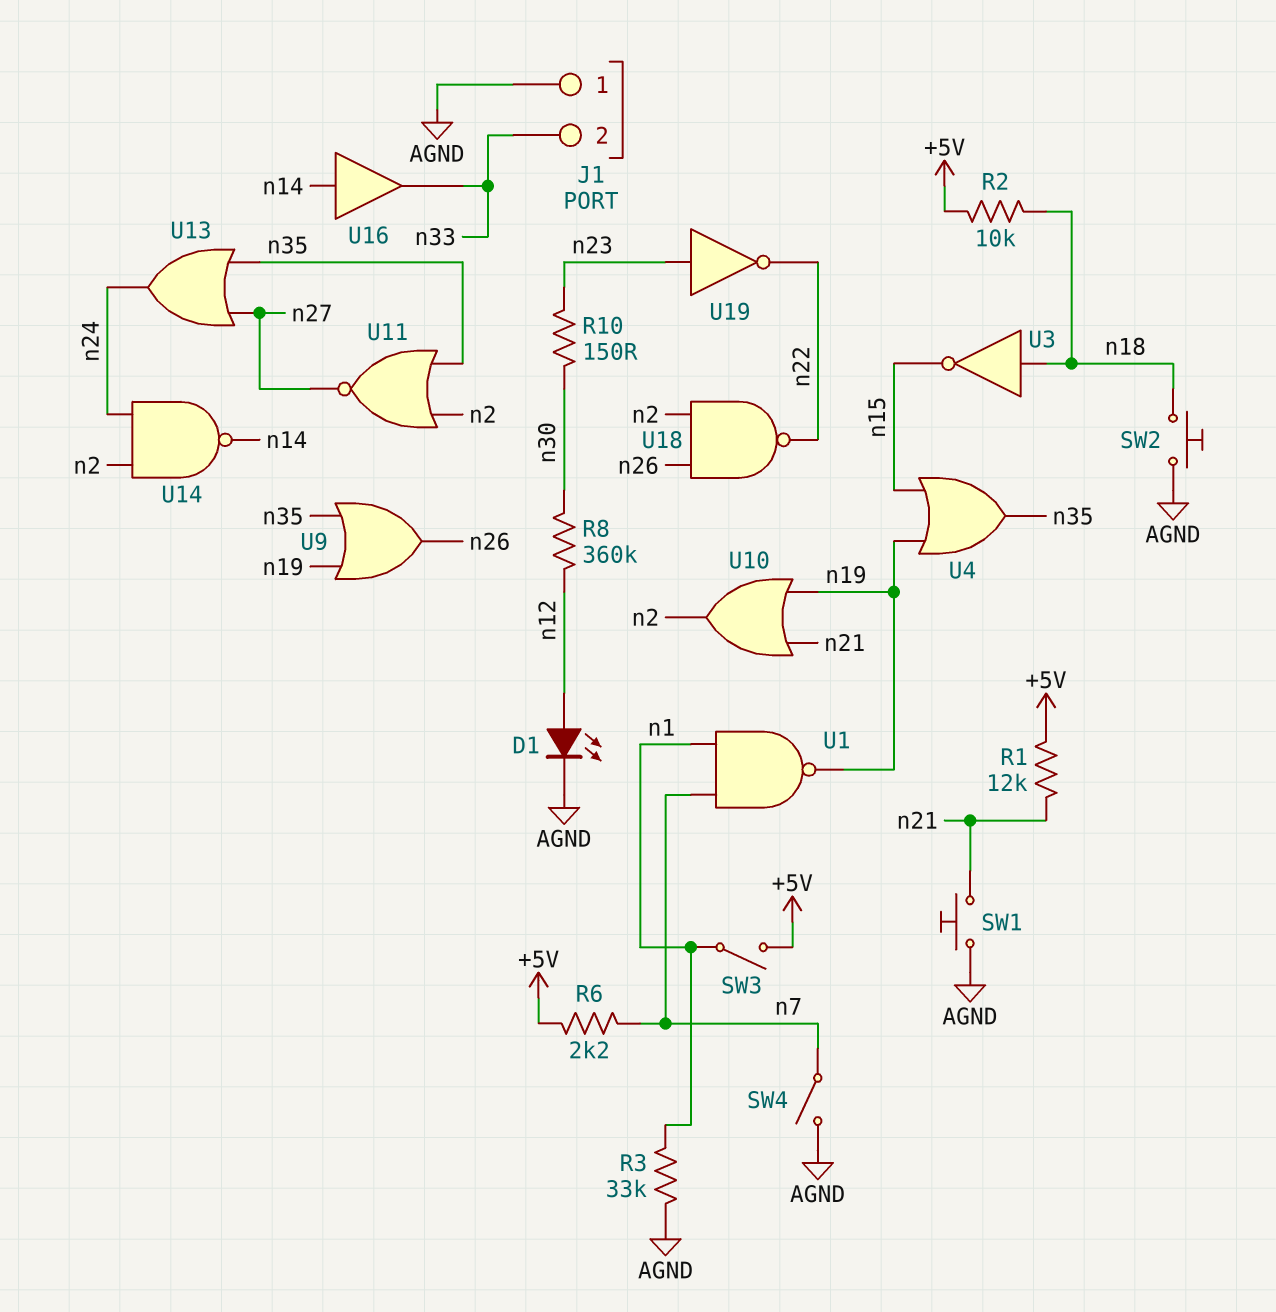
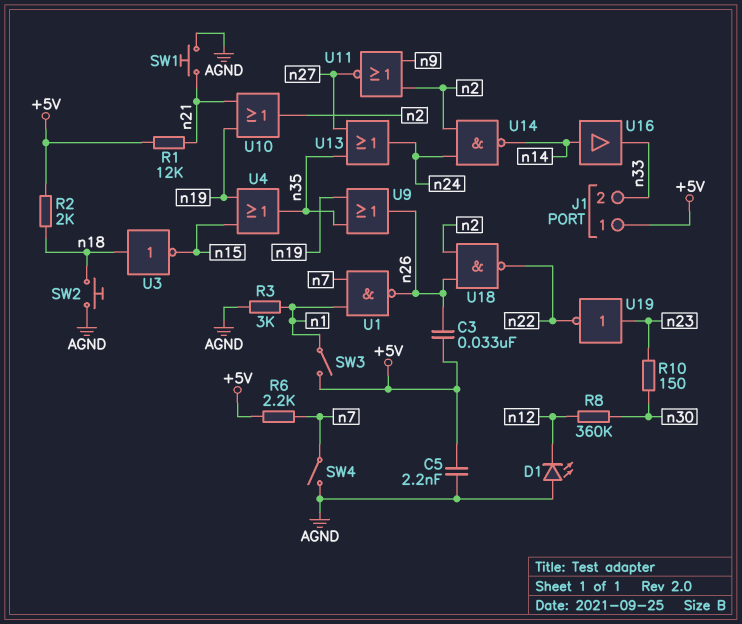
C3: none -> 33nF (+5V, n26)
C5: none -> 2.2nF (+5V, AGND)
D1: LED (A n12, K AGND) -> LED (A AGND, K n12)
J1 pin 1: AGND -> +5V
R2: 10k (+5V, n18) -> 2k (+5V, n18)
R3: 33k (AGND, n1) -> 3k (AGND, n1)
U1: NAND (in n1, in n7, out n19) -> NAND (in n1, in n7, out n26)
U11: NOR (in n2, in n35, out n27) -> NOR (in n2, in n9, out n27)

